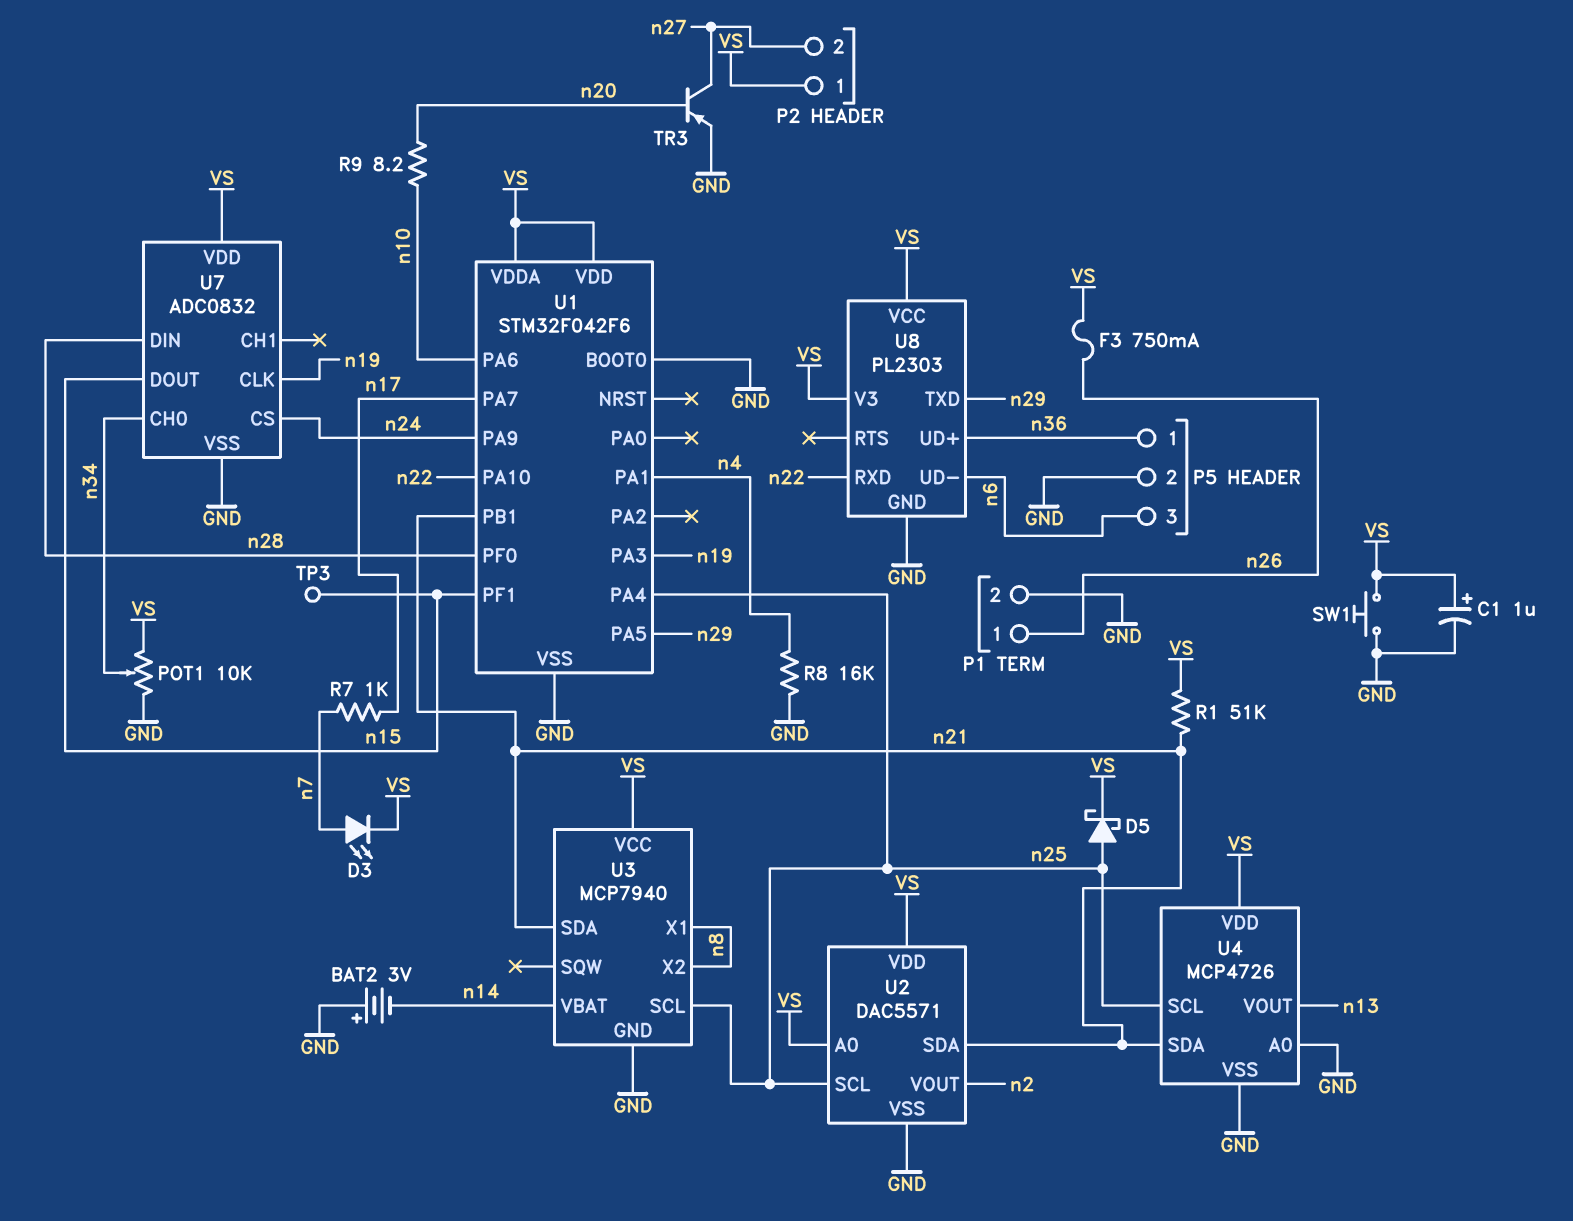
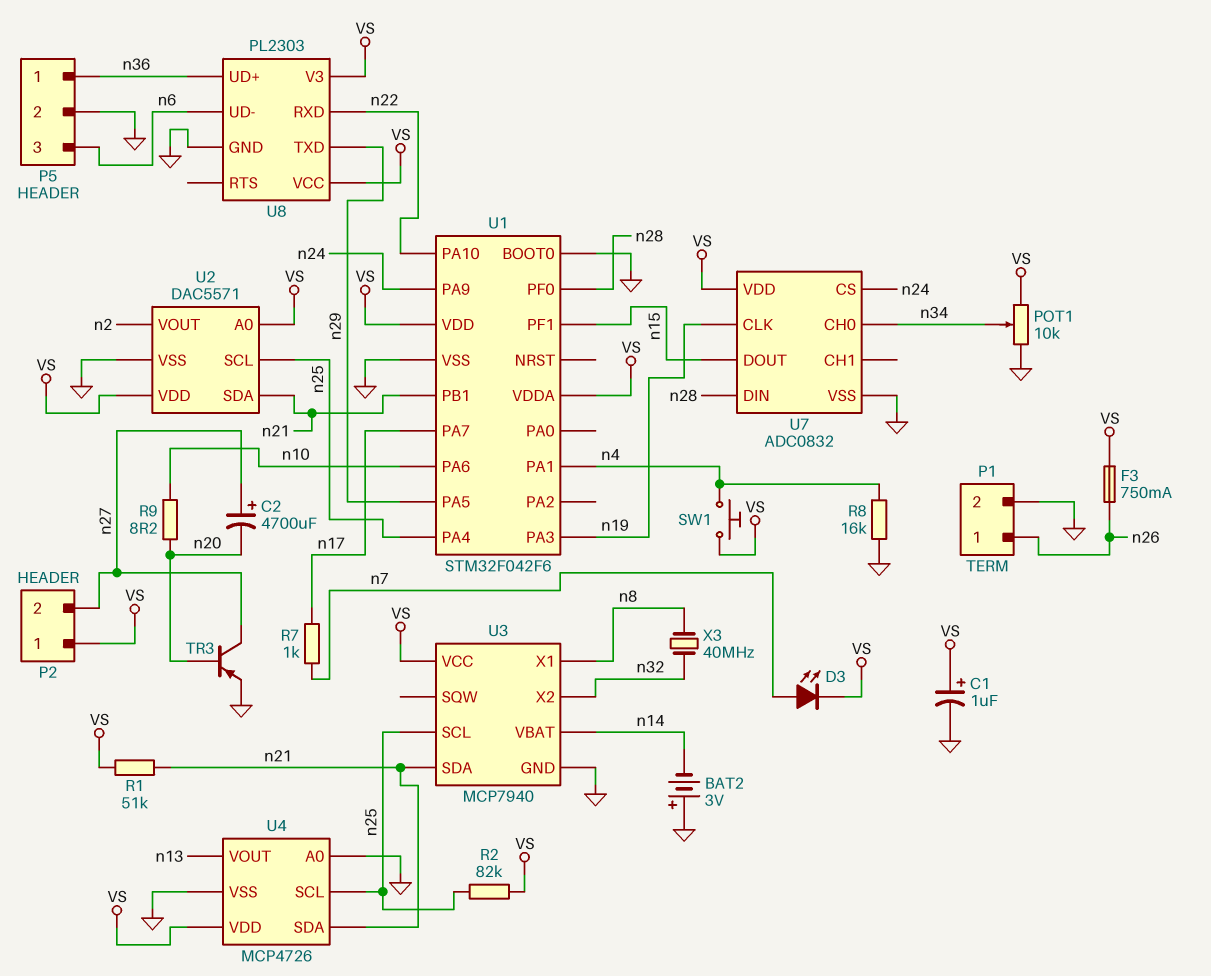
C2: none -> 4700uF (plus n27, minus n20)
D5: schottky (A n25, K VS) -> none
R2: none -> 82k (VS, n25)
SW1: button (GND, VS) -> button (VS, n4)
TP3: test point (n15) -> none
U3 pin X2: n8 -> n32
X3: none -> 40MHz (n8, n32)

